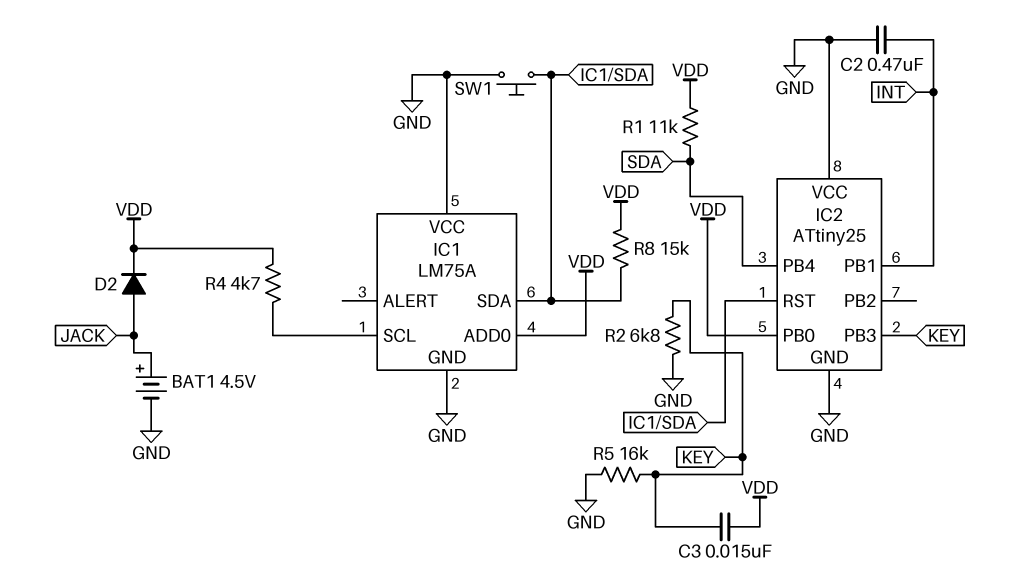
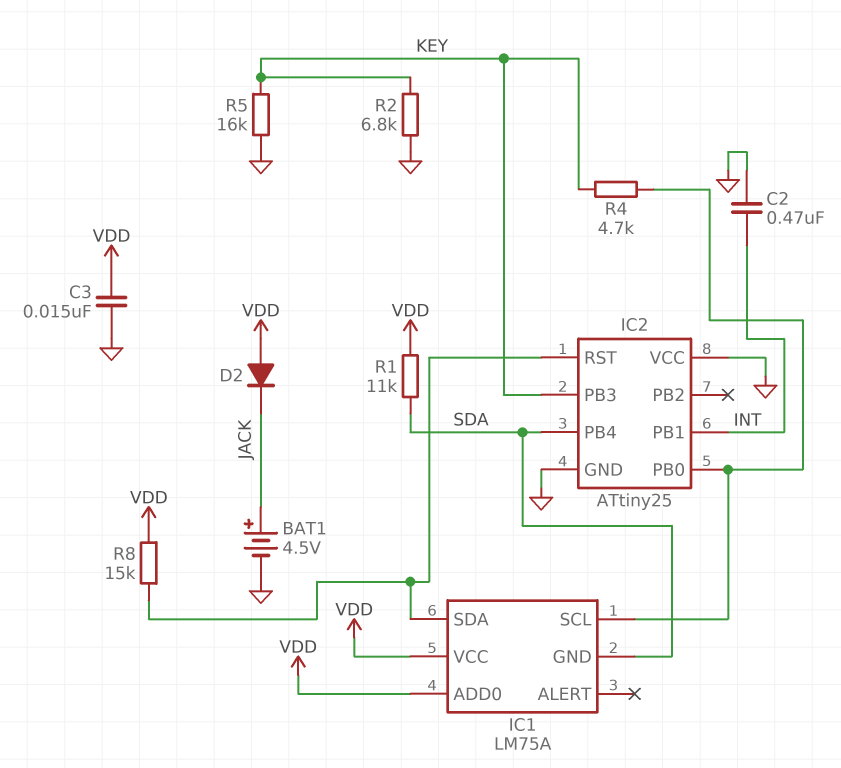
C3: 15nF (KEY, VDD) -> 15nF (GND, VDD)
D2: diode (A JACK, K VDD) -> diode (A VDD, K JACK)
IC1 pin GND: GND -> SDA
IC1 pin VCC: GND -> VDD
IC2 pin PB0: VDD -> IC1/SCL
R4: 4.7k (IC1/SCL, VDD) -> 4.7k (IC1/SCL, KEY)
SW1: button (GND, IC1/SDA) -> none

